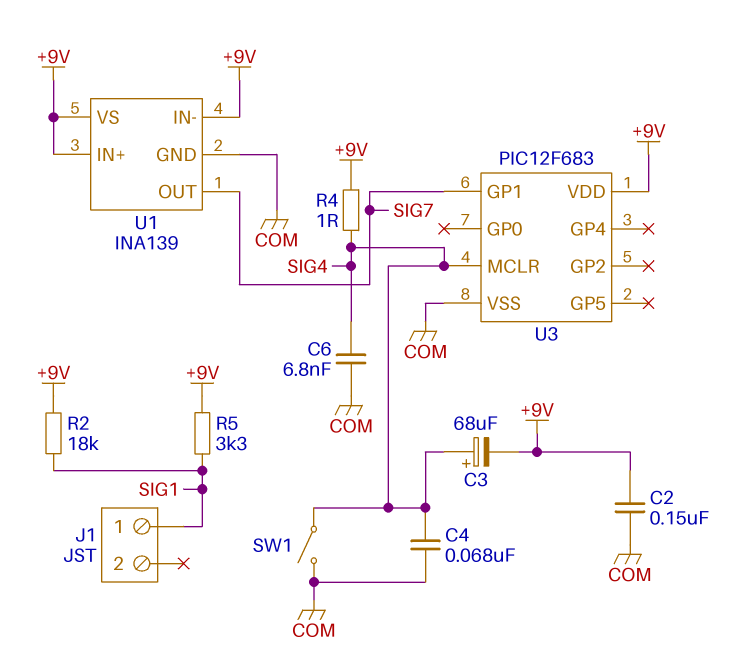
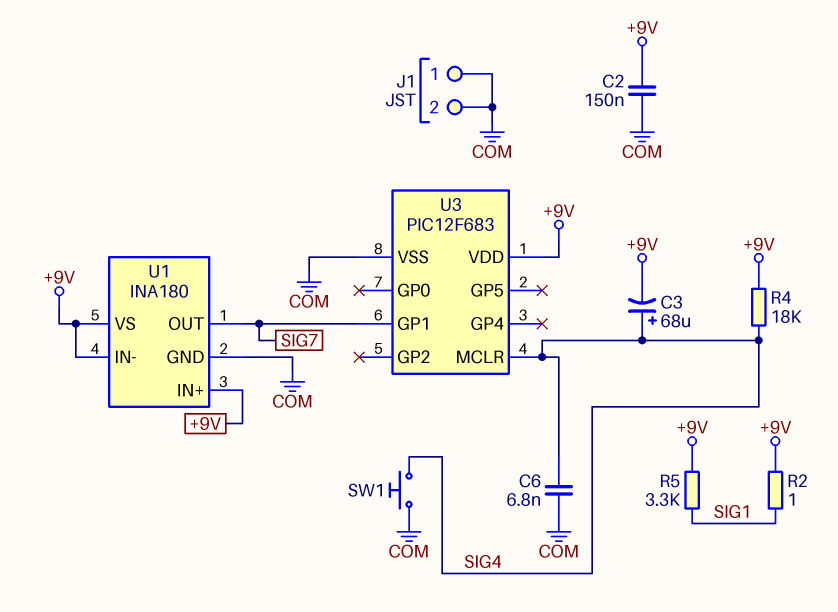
C4: 68nF (COM, SIG4) -> none
J1 pin 1: SIG1 -> COM
J1 pin 2: none -> COM
R2: 18k (+9V, SIG1) -> 1 (+9V, SIG1)
R4: 1 (+9V, SIG4) -> 18k (+9V, SIG4)
SW1: switch (COM, SIG4) -> button (COM, SIG4)
U1: INA139 -> INA180

